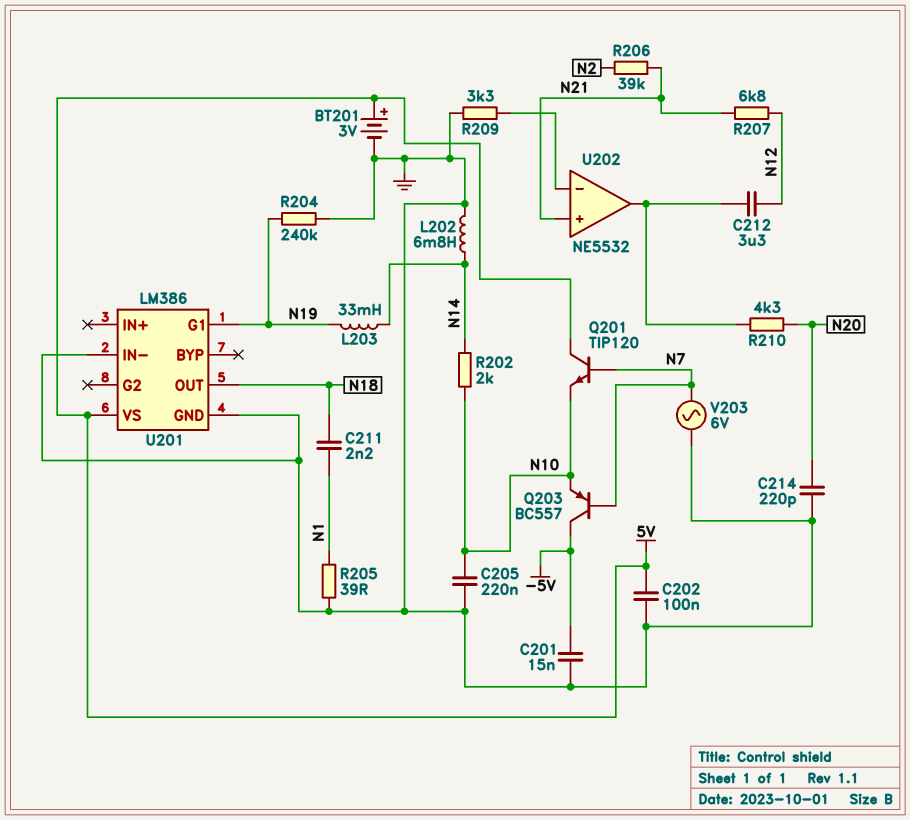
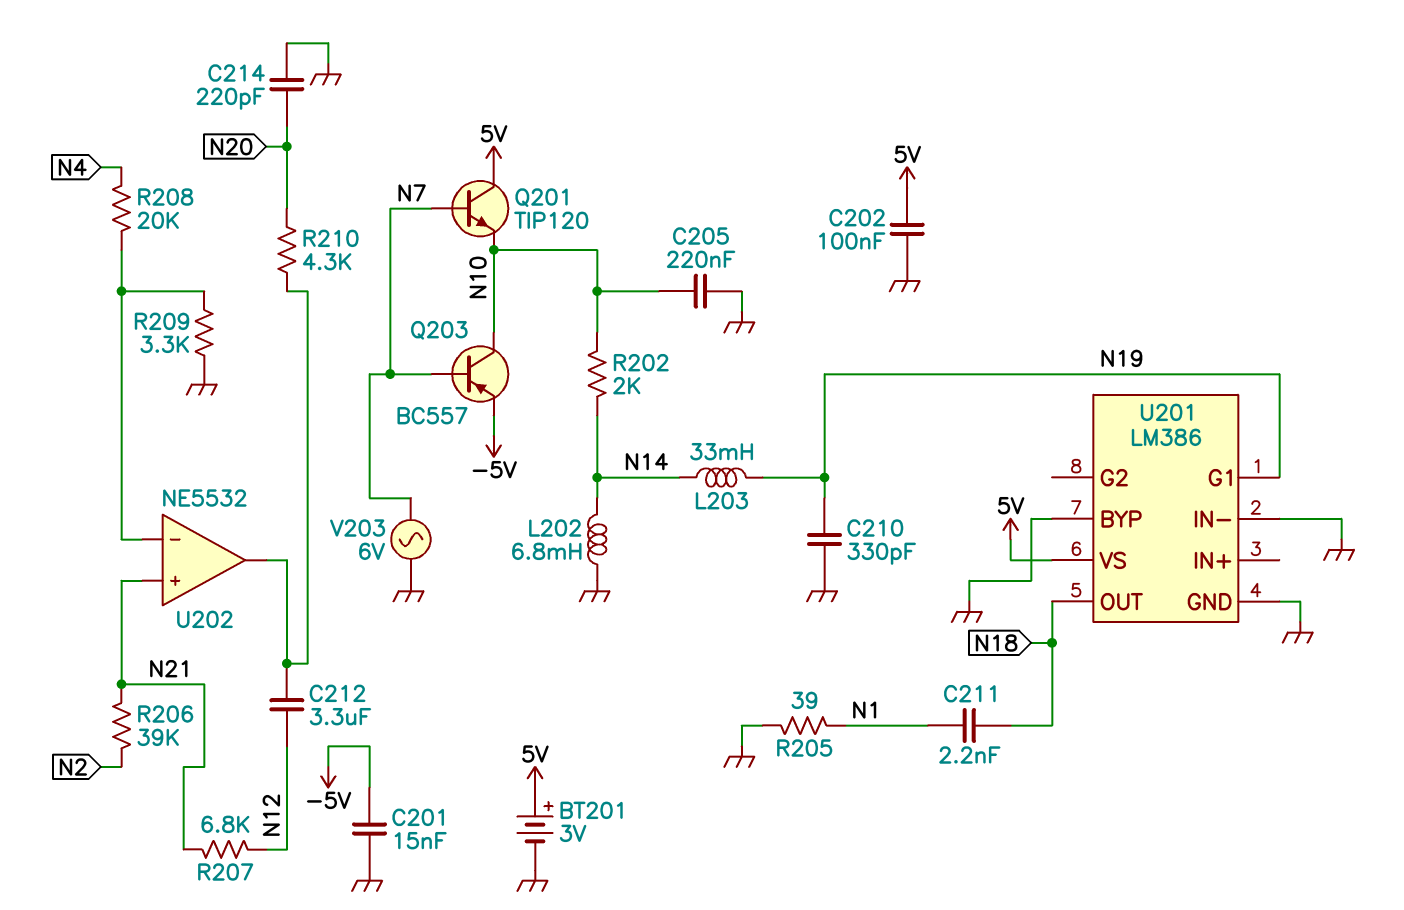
C210: none -> 330pF (GND, N19)
Q203: PNP BC557 (B N7, C -5V, E N10) -> PNP BC557 (B N7, C N10, E -5V)
R204: 240k (GND, N19) -> none
R208: none -> 20k (N4, U202/in-)
U201 pin BYP: none -> GND

